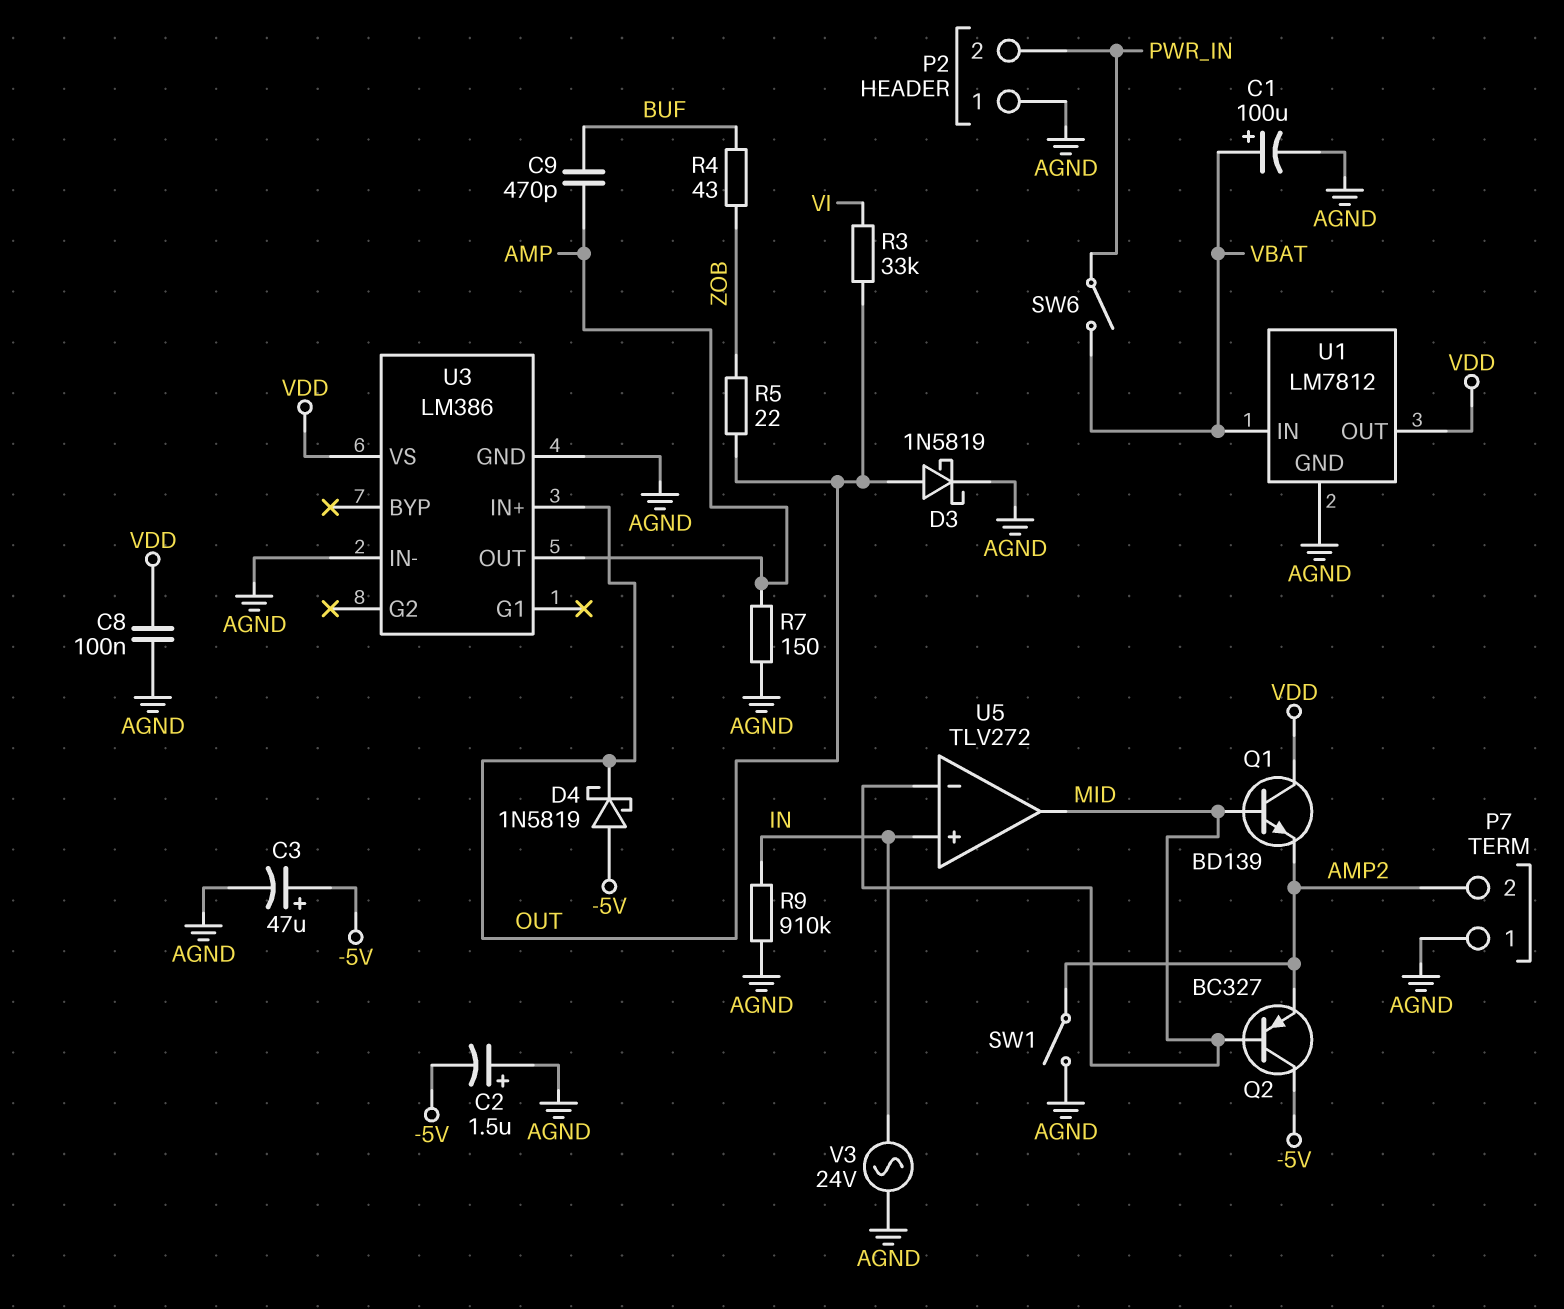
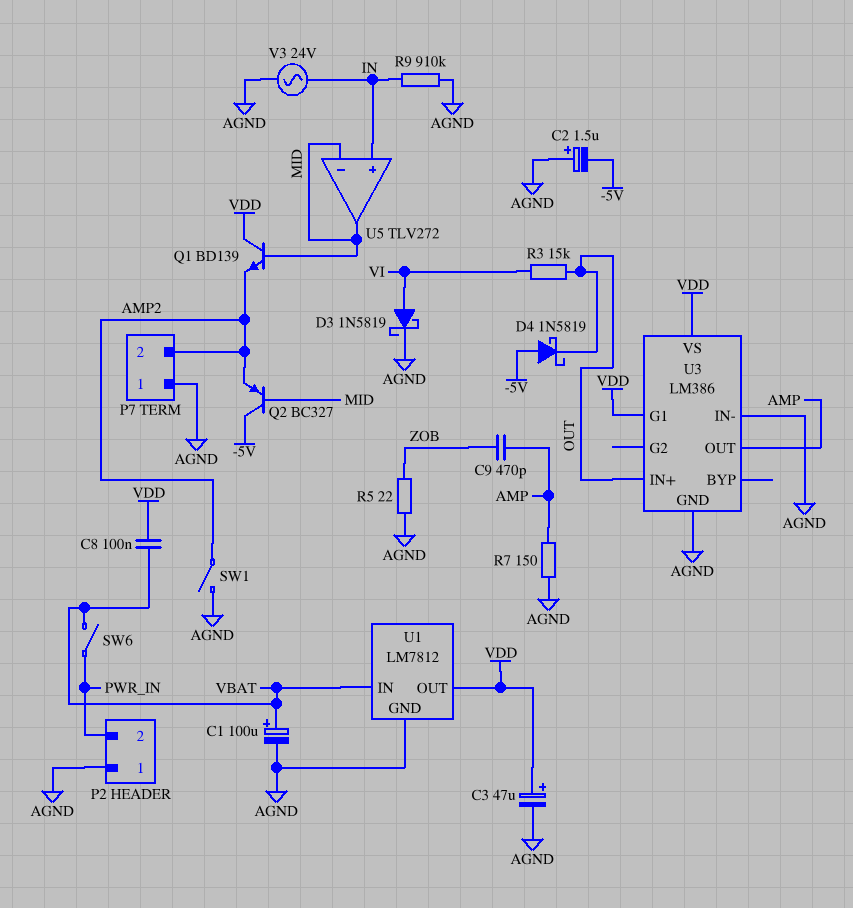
C3: 47uF (plus -5V, minus AGND) -> 47uF (plus VDD, minus AGND)
C8: 100nF (AGND, VDD) -> 100nF (VBAT, VDD)
C9: 470pF (AMP, BUF) -> 470pF (AMP, ZOB)
D3: schottky 1N5819 (A OUT, K AGND) -> schottky 1N5819 (A VI, K AGND)
R3: 33k (OUT, VI) -> 15k (OUT, VI)
R4: 43 (BUF, ZOB) -> none
R5: 22 (OUT, ZOB) -> 22 (AGND, ZOB)
U3 pin G1: none -> VDD

